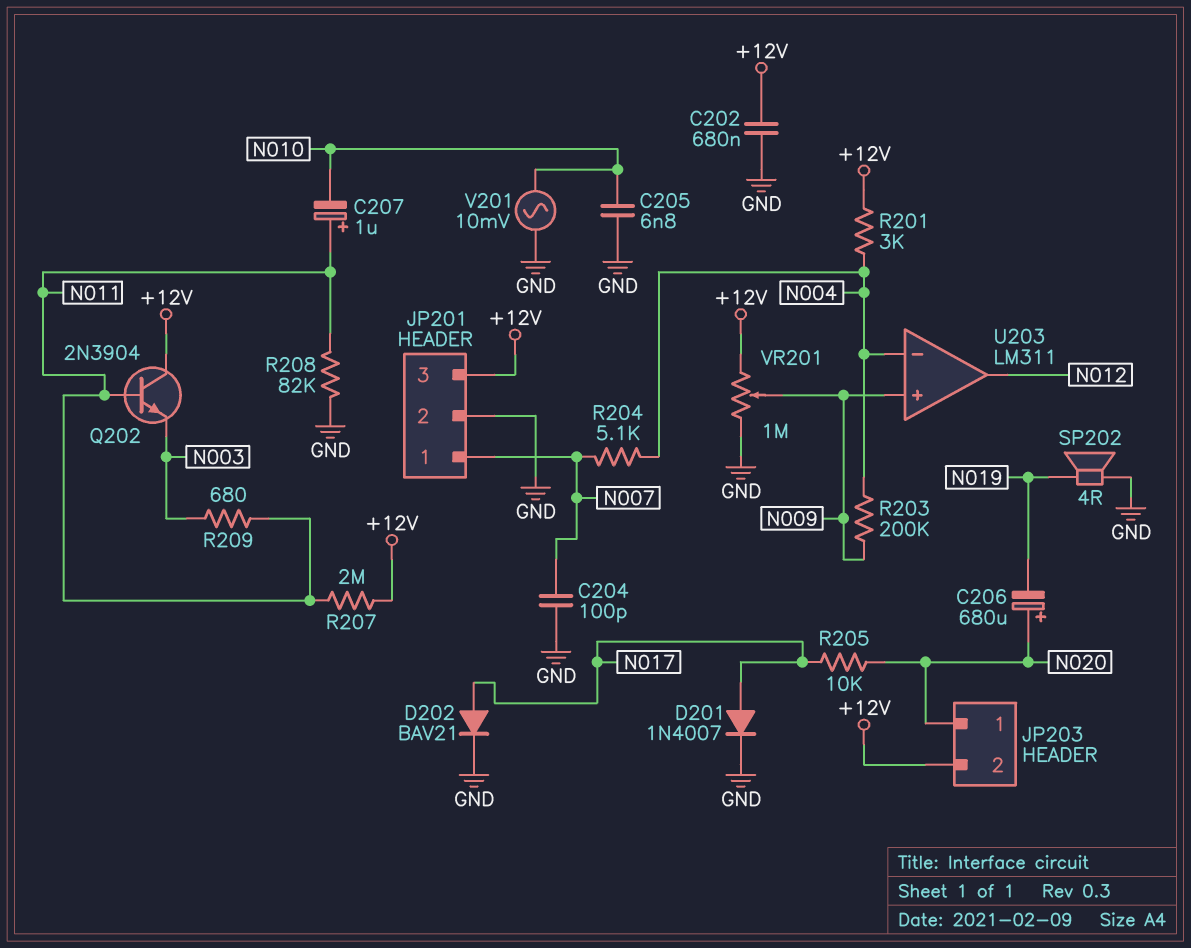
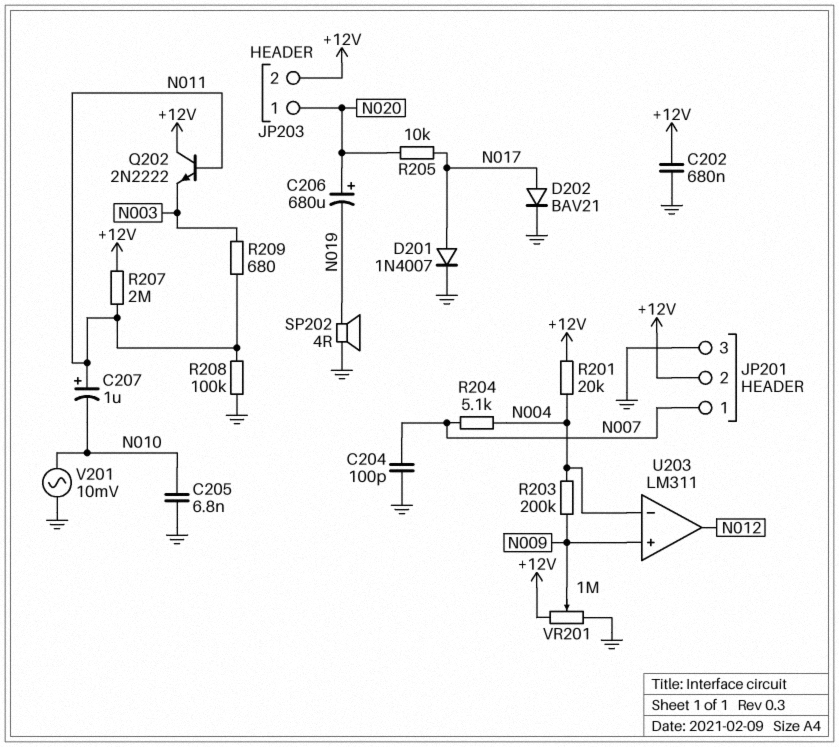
JP201 pin 2: GND -> +12V
JP201 pin 3: +12V -> GND
Q202: NPN 2N3904 (B N011, C +12V, E N003) -> NPN 2N2222 (B N011, C +12V, E N003)
R201: 3k (+12V, N004) -> 20k (+12V, N004)
R208: 82k (GND, N011) -> 100k (GND, N011)

